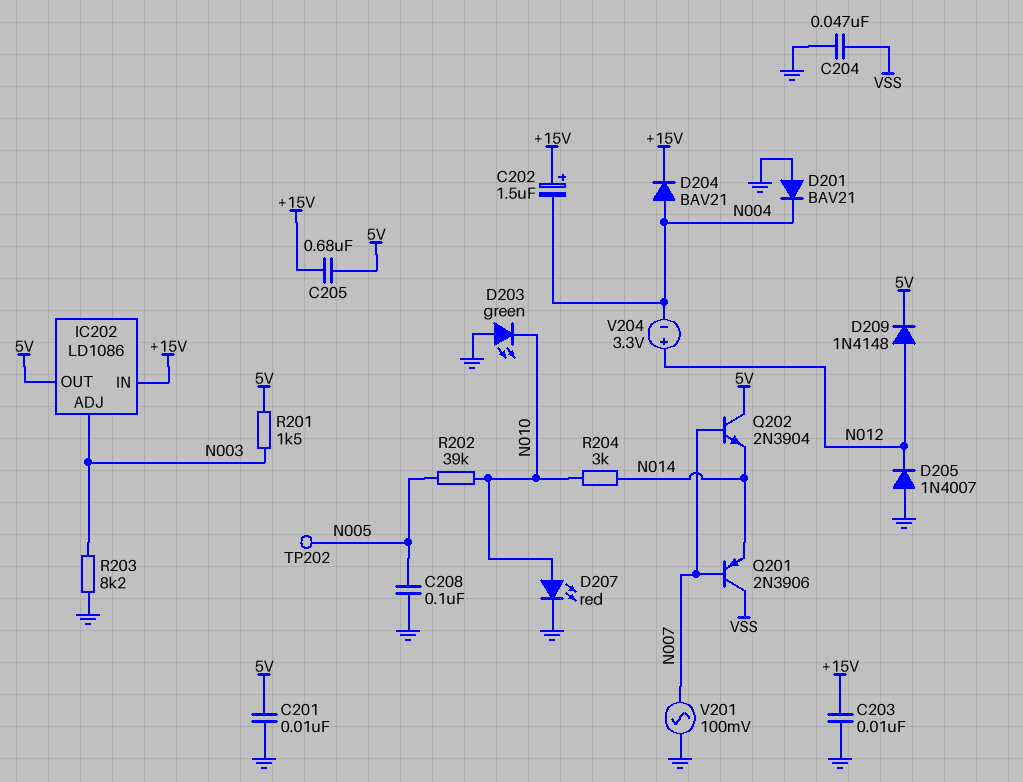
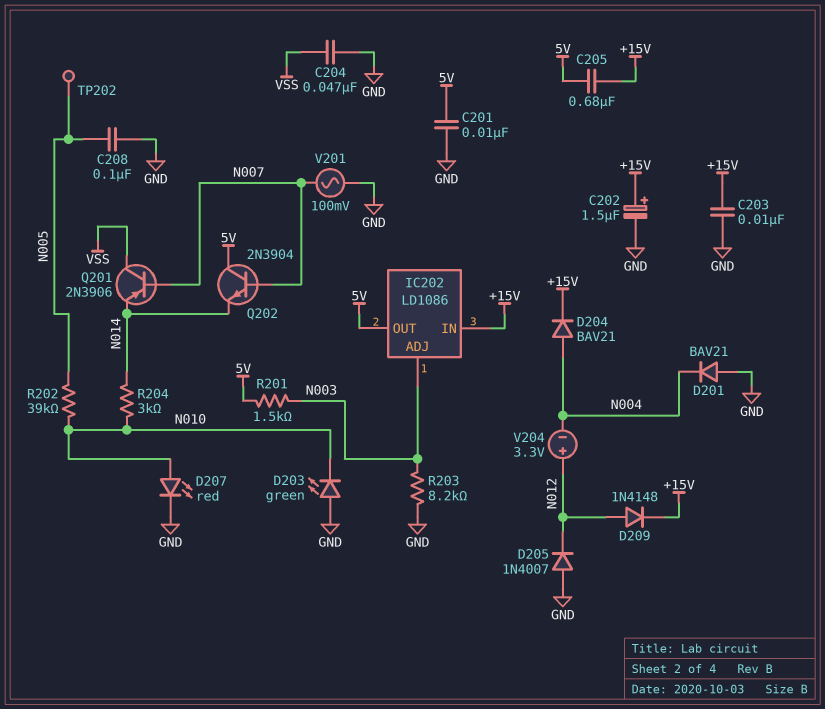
C202: 1.5uF (plus +15V, minus N004) -> 1.5uF (plus +15V, minus GND)
D209: diode 1N4148 (A N012, K 5V) -> diode 1N4148 (A N012, K +15V)

